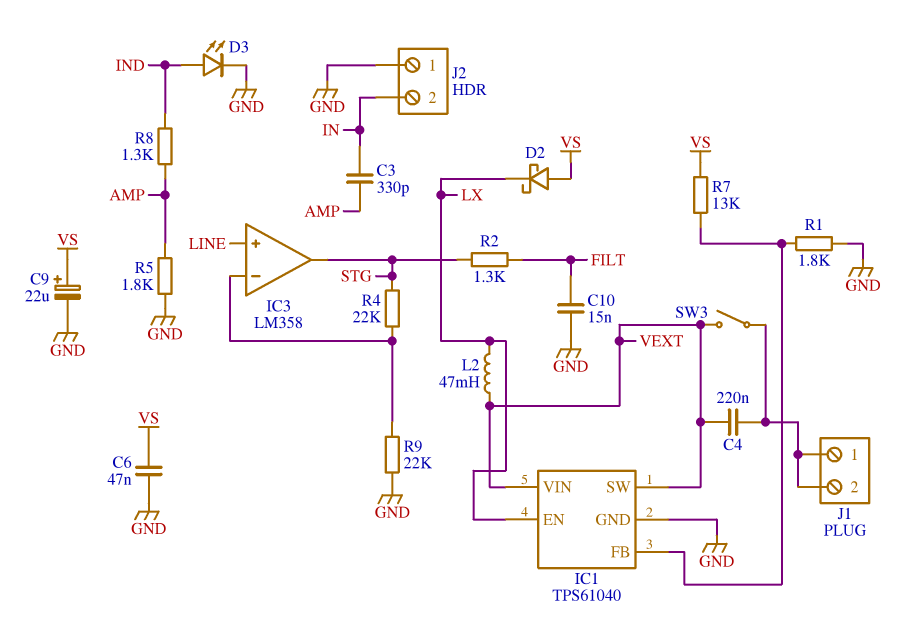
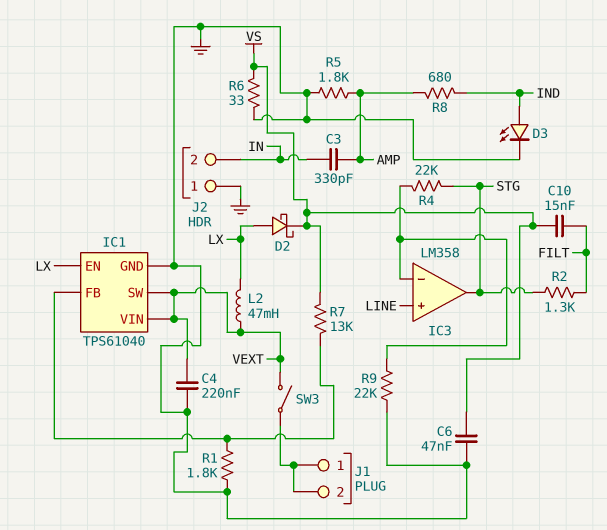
C4: 220nF (J1/1, VEXT) -> 220nF (GND, VEXT)
C9: 22uF (plus VS, minus GND) -> none
C10: 15nF (FILT, GND) -> 15nF (FILT, VS)
D2: schottky (A VS, K LX) -> schottky (A LX, K VS)
R6: none -> 33 (GND, VS)
R8: 1.3k (AMP, IND) -> 680 (AMP, IND)

